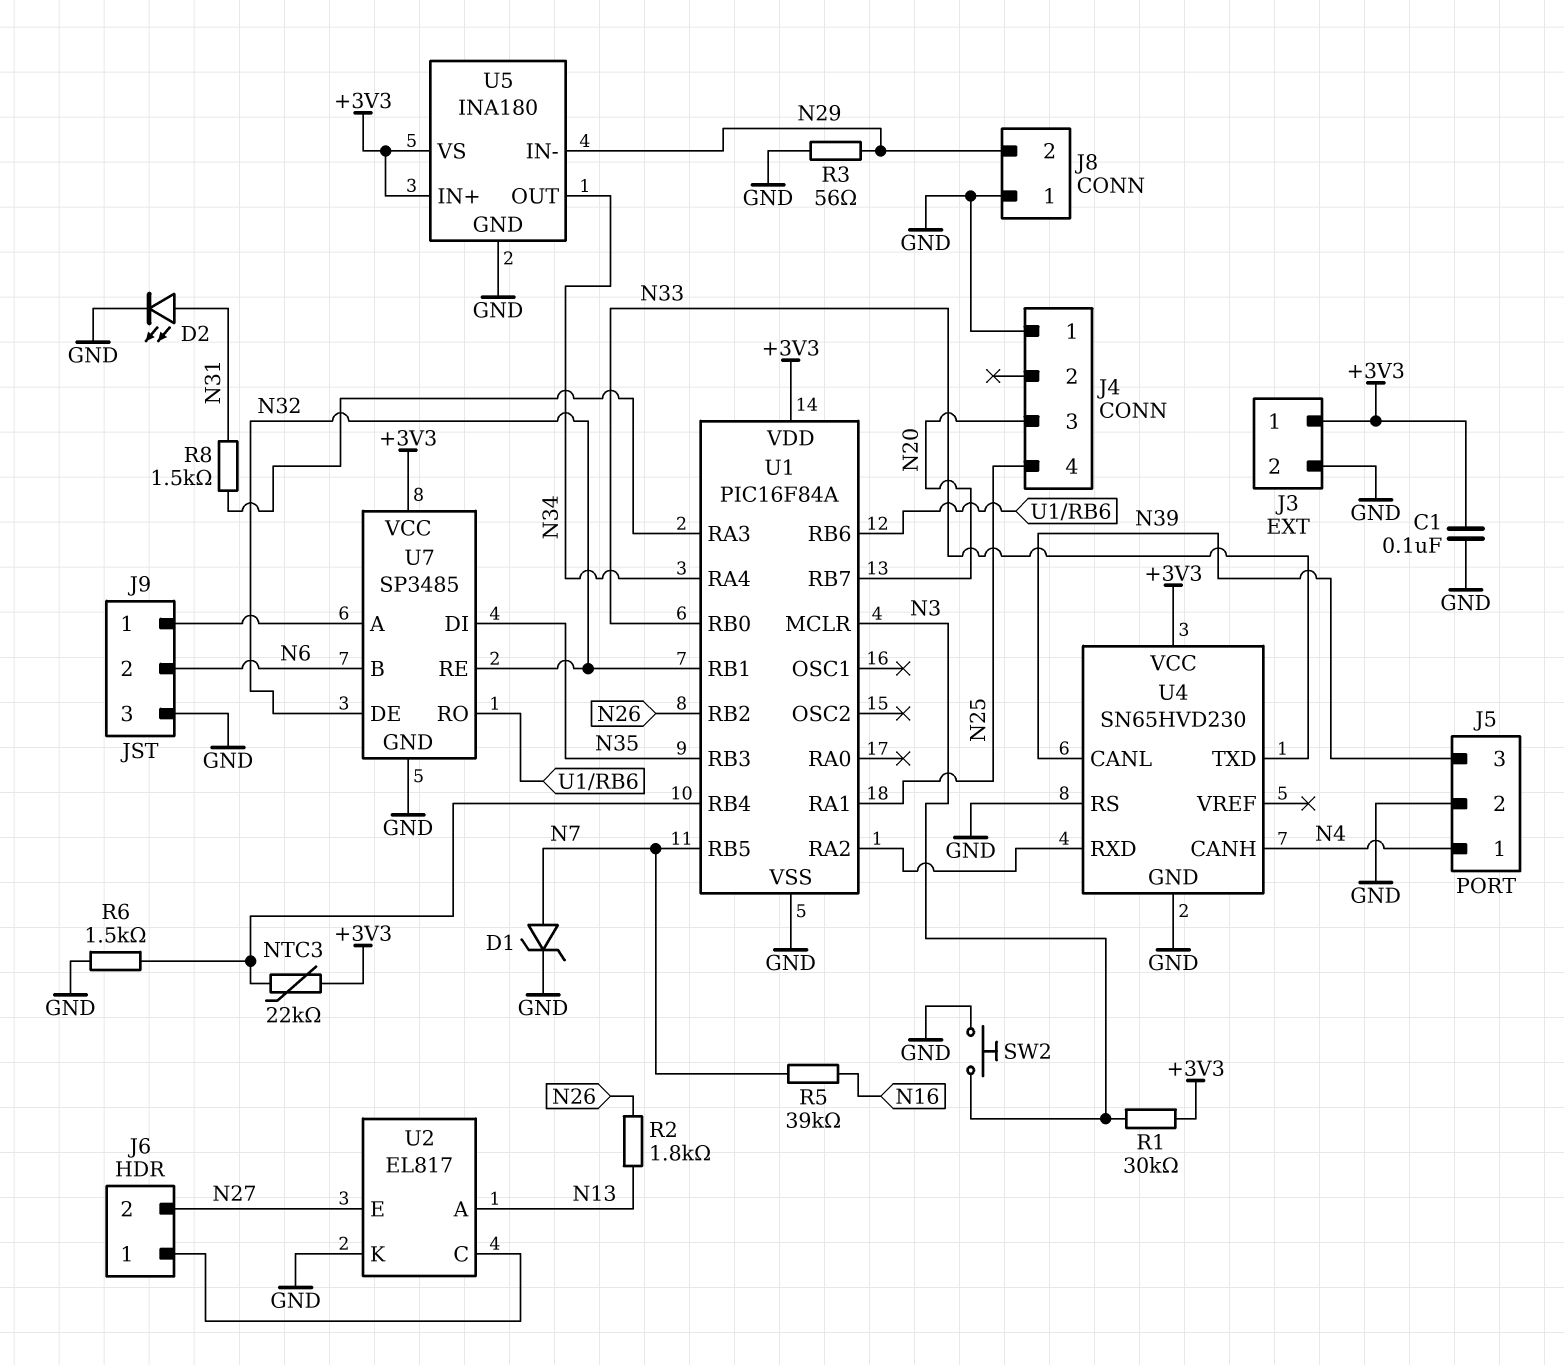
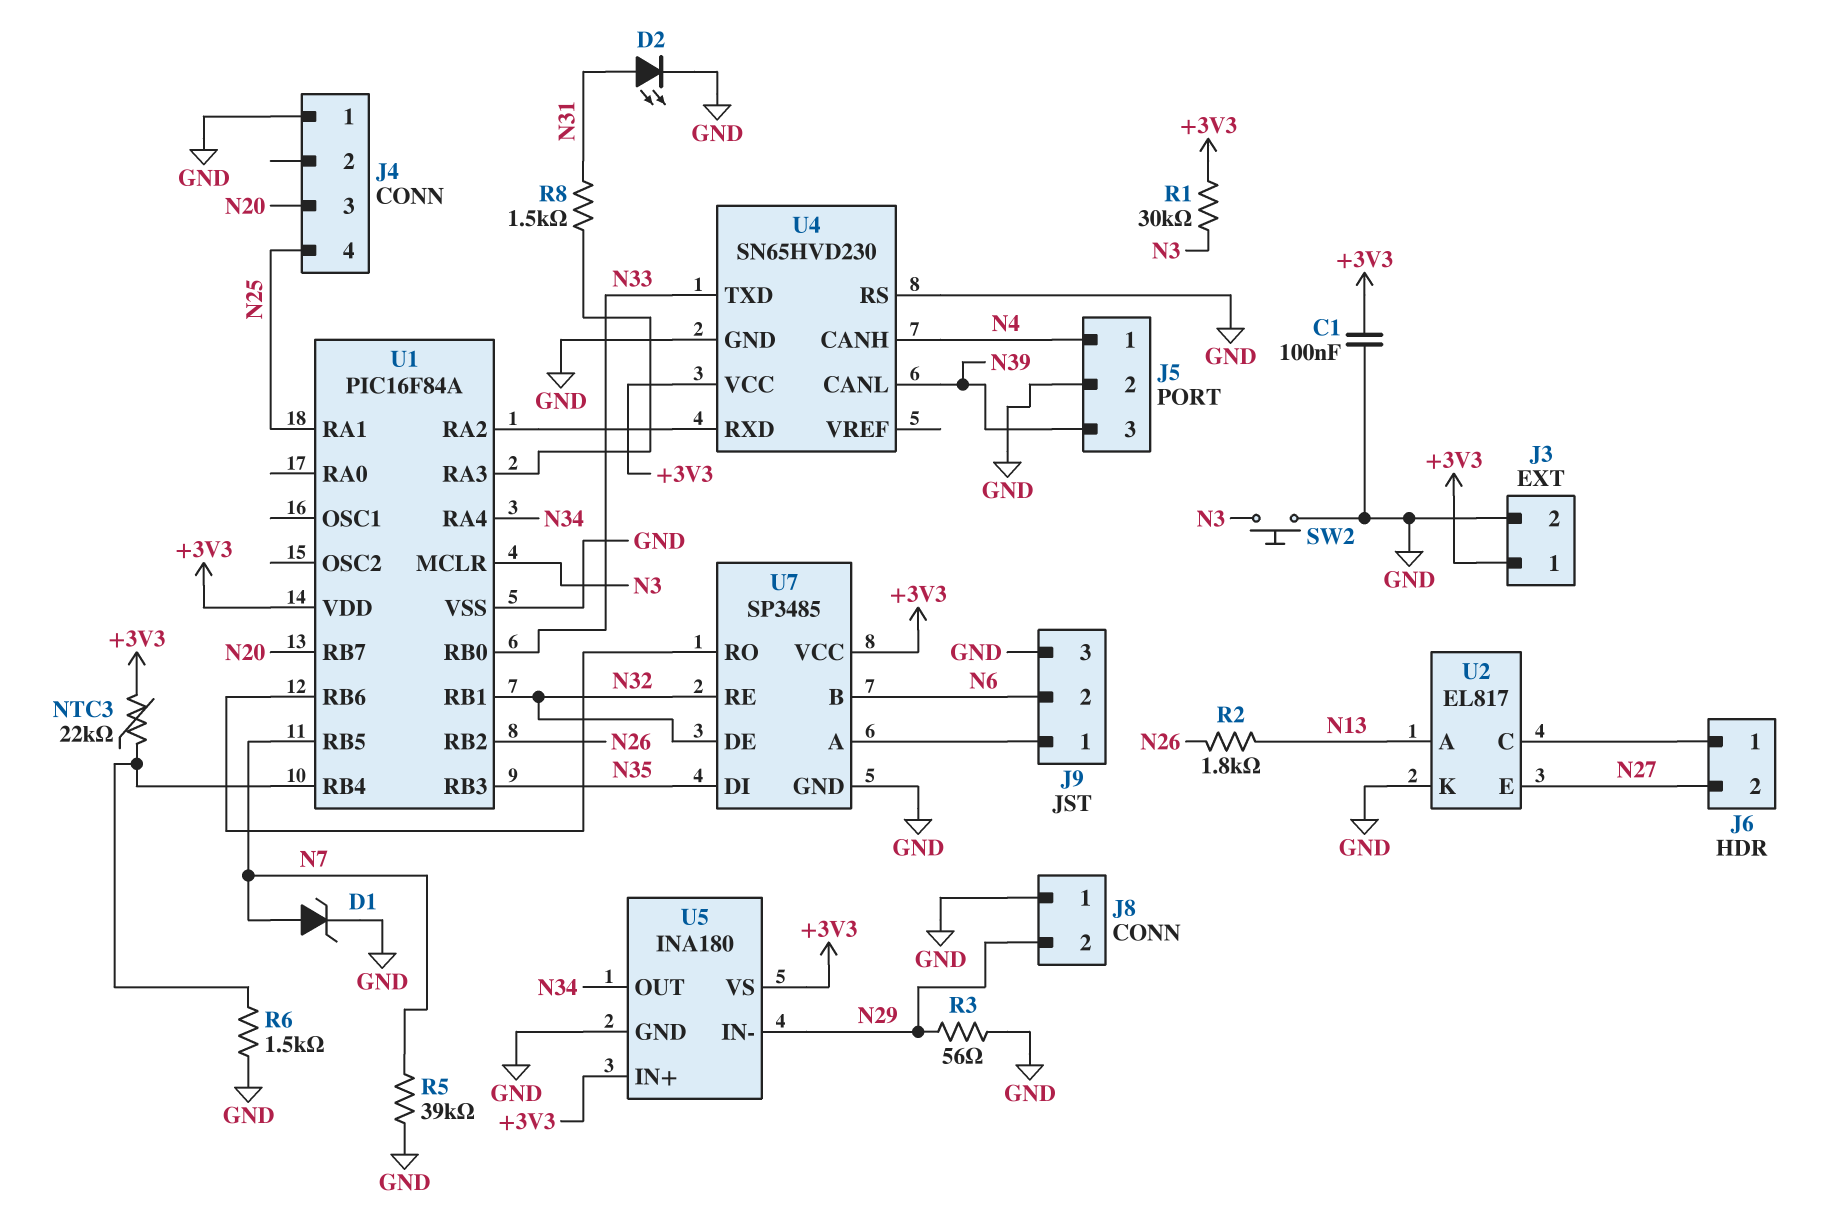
R5: 39k (N7, N16) -> 39k (GND, N7)

